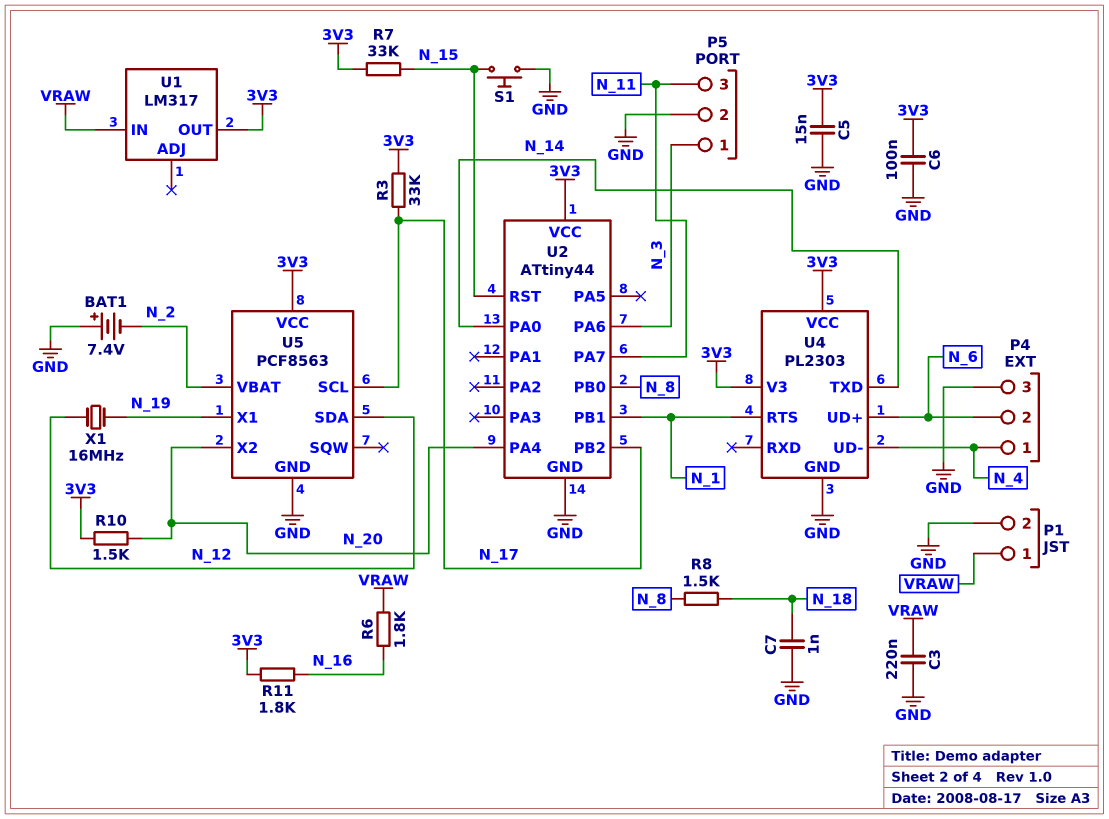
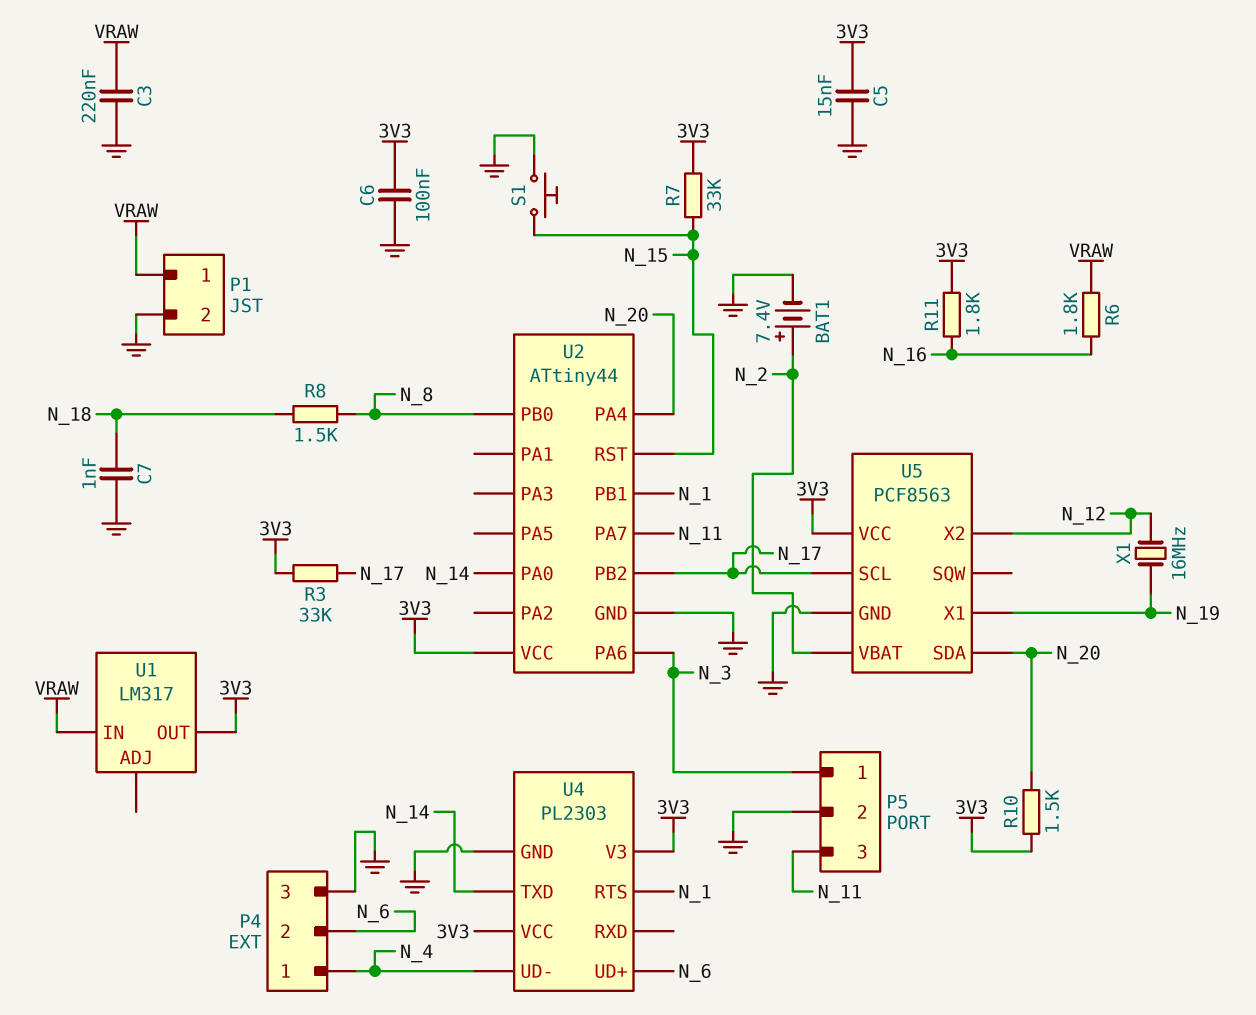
BAT1: 7.4V (plus GND, minus N_2) -> 7.4V (plus N_2, minus GND)
U5 pin SDA: N_12 -> N_20
U5 pin X2: N_20 -> N_12

